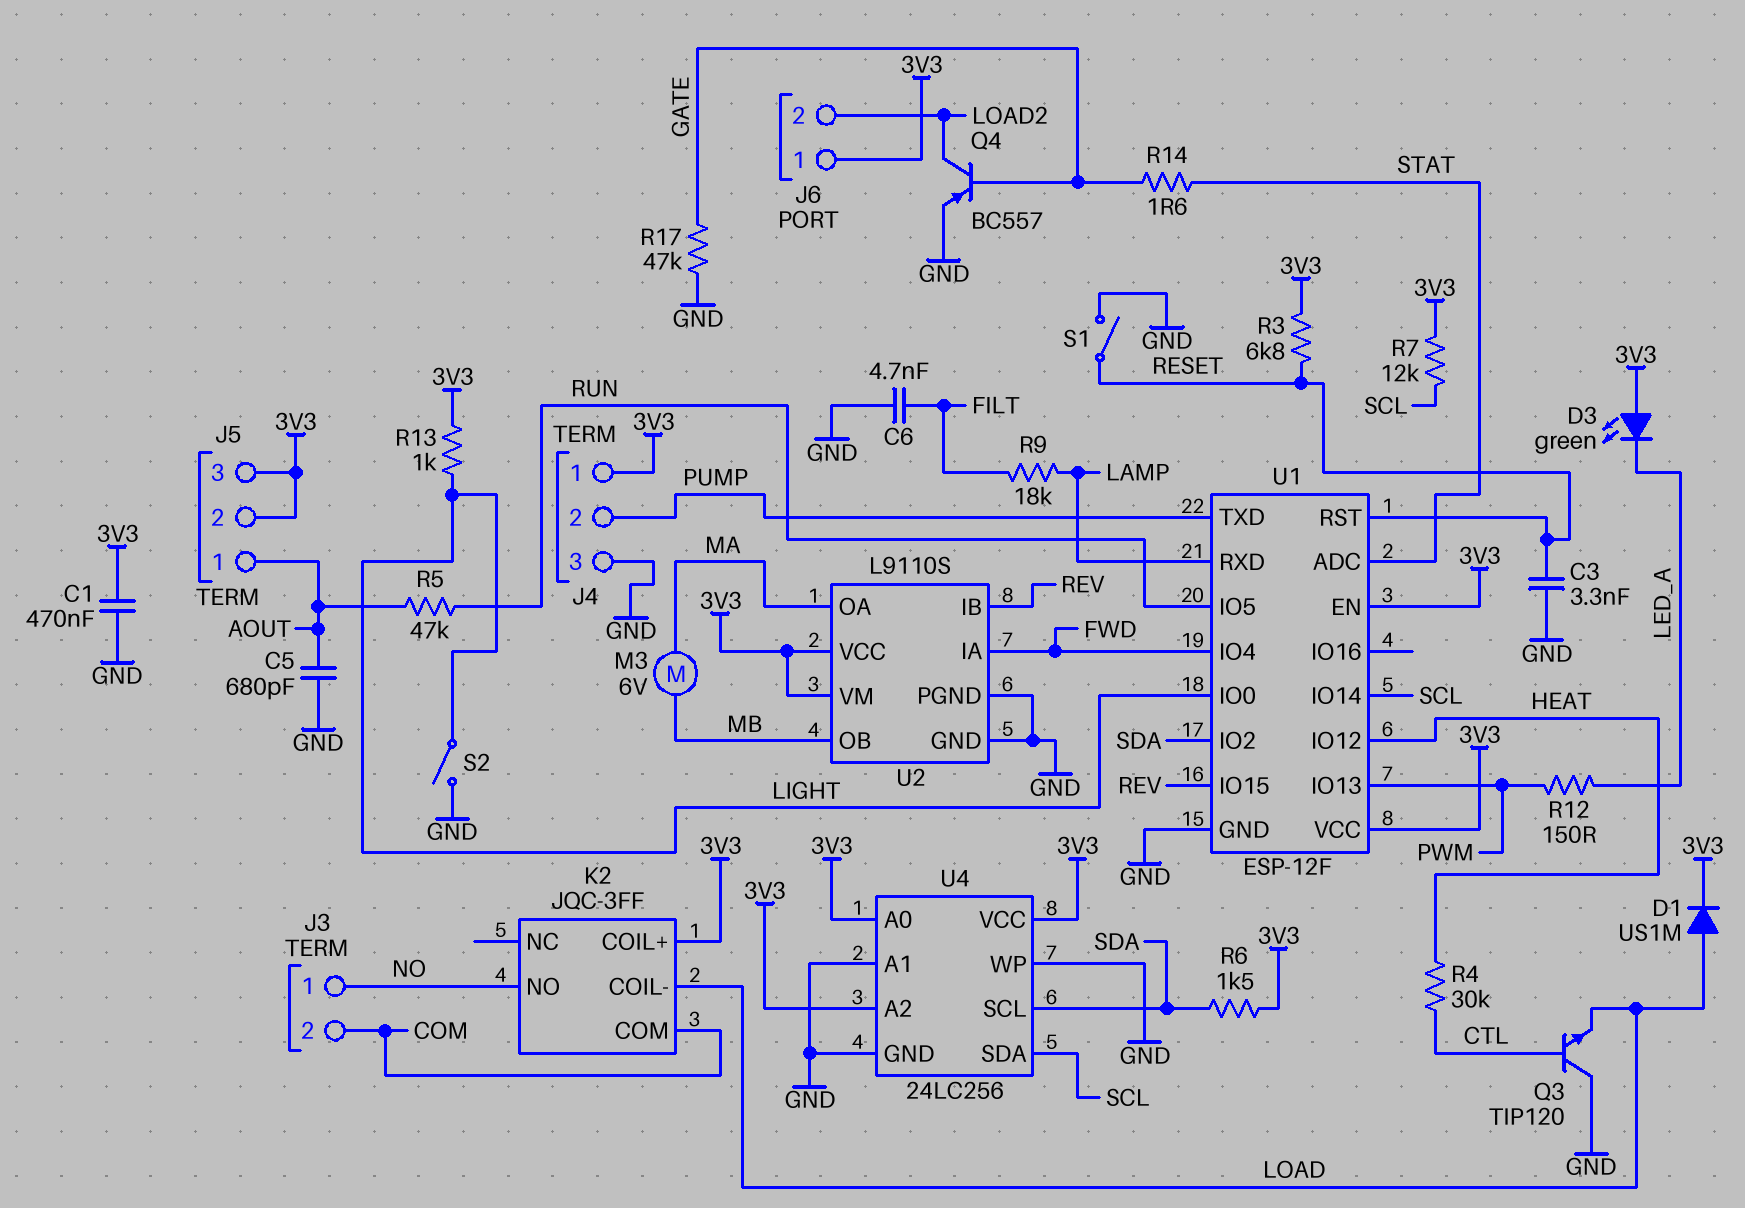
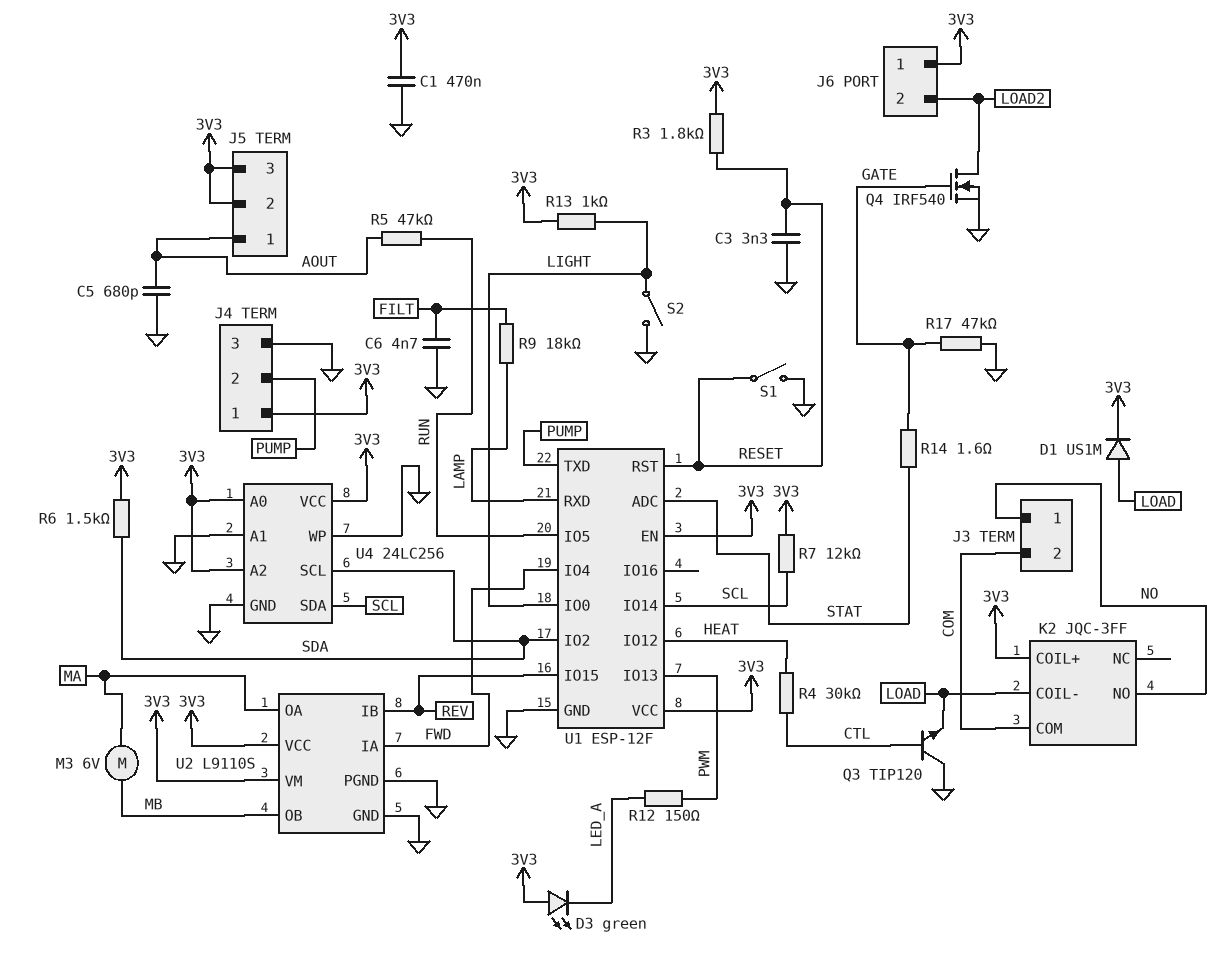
Q4: PNP BC557 (B GATE, C LOAD2, E GND) -> NMOS IRF540 (G GATE, D LOAD2, S GND)
R3: 6.8k (3V3, RESET) -> 1.8k (3V3, RESET)

